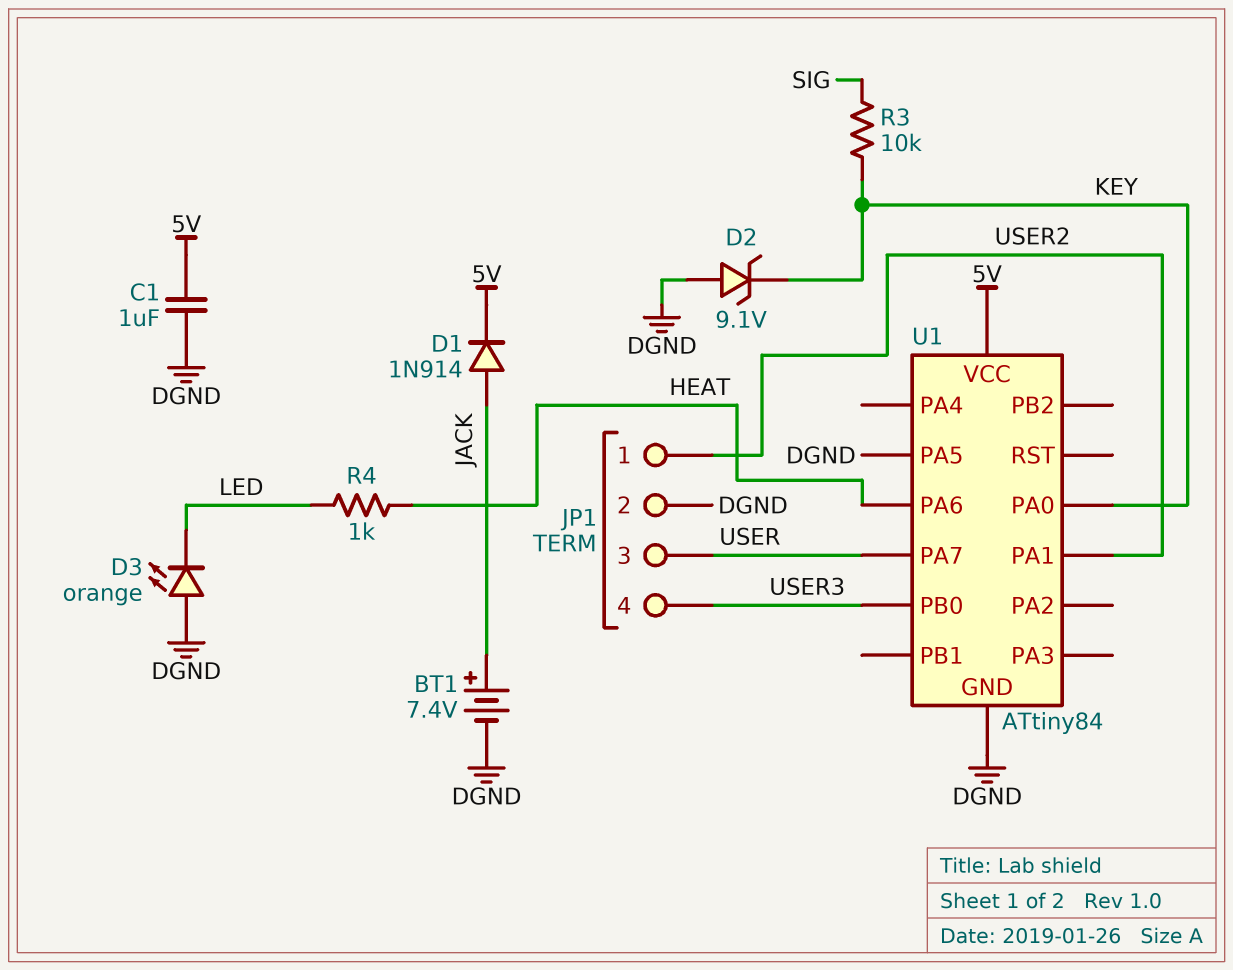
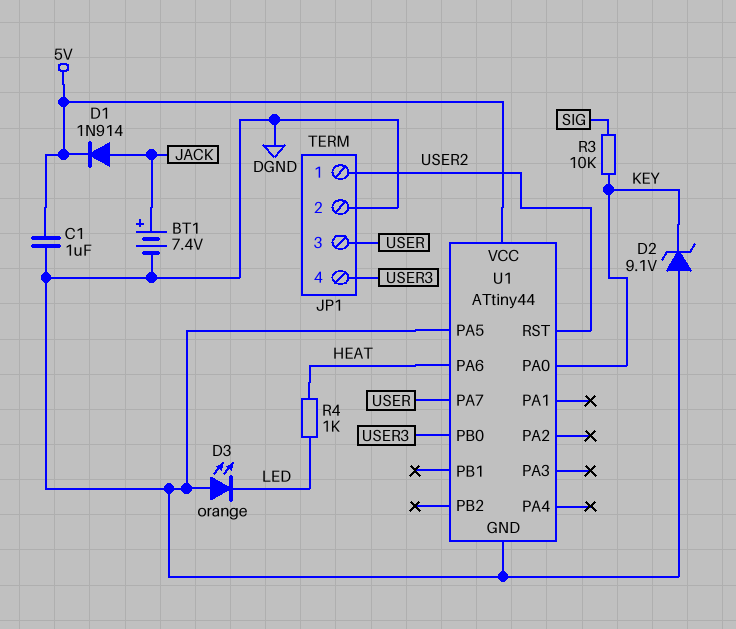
U1: ATtiny84 -> ATtiny44
U1 pin PA1: USER2 -> none
U1 pin RST: none -> USER2

